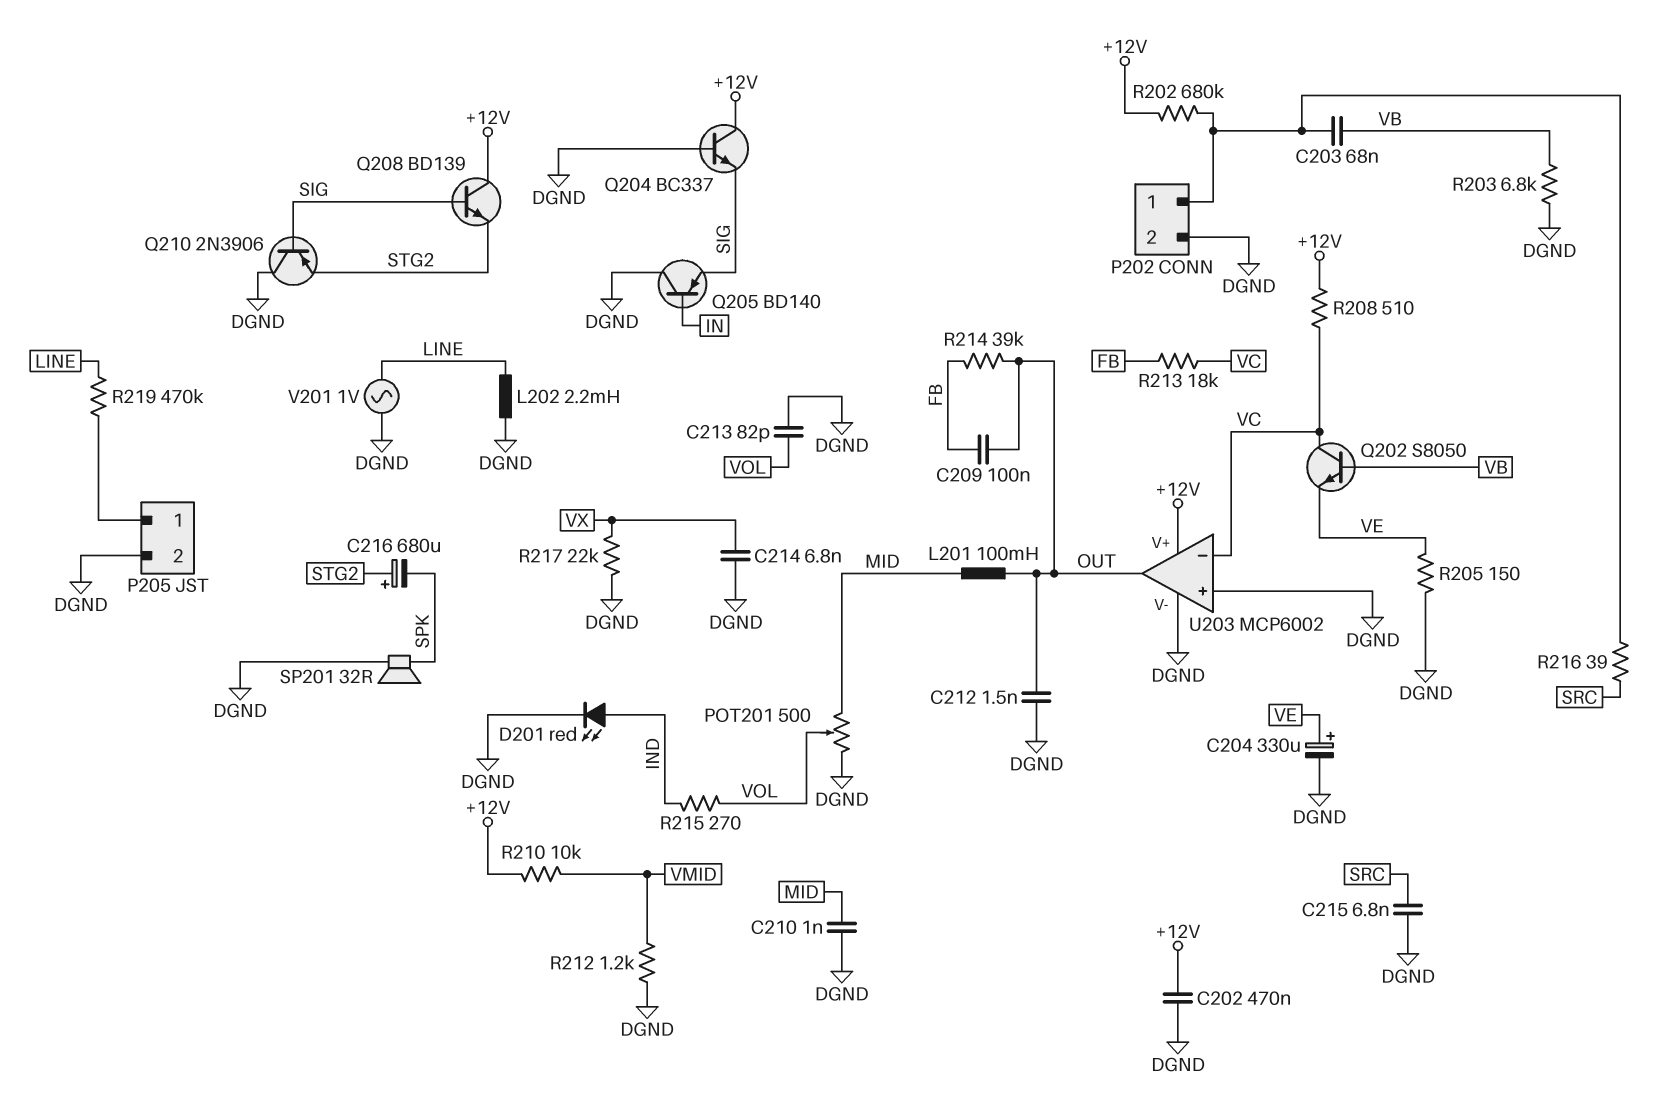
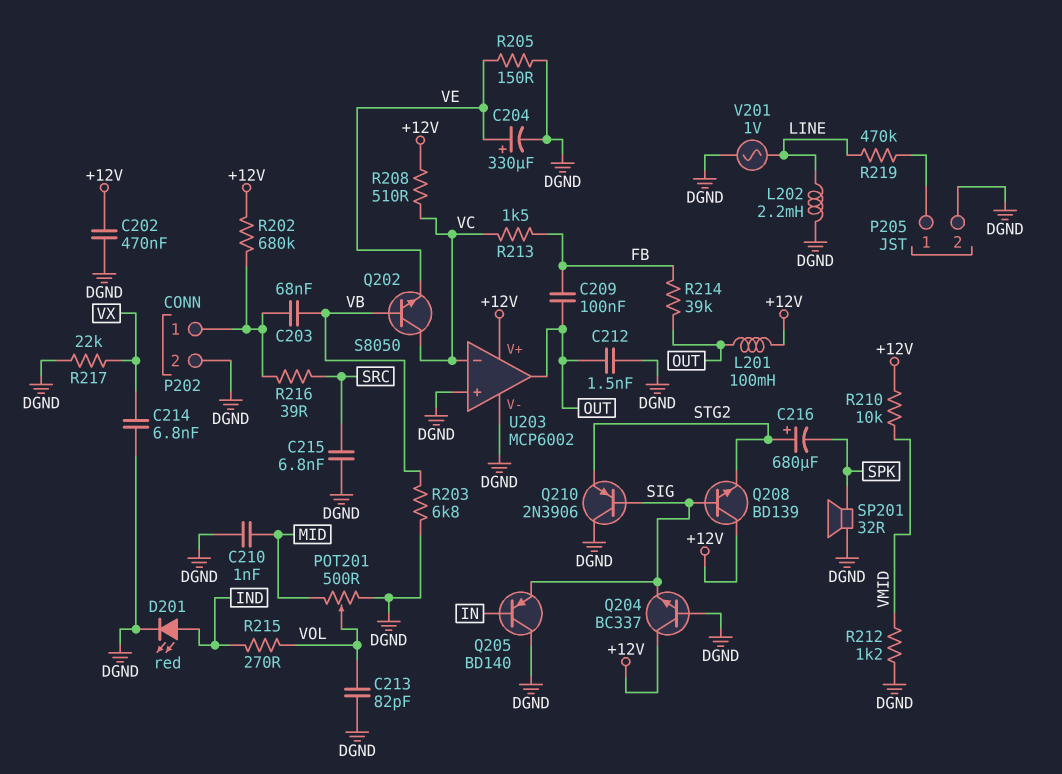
L201: 100mH (MID, OUT) -> 100mH (+12V, OUT)
R213: 18k (FB, VC) -> 1.5k (FB, VC)

